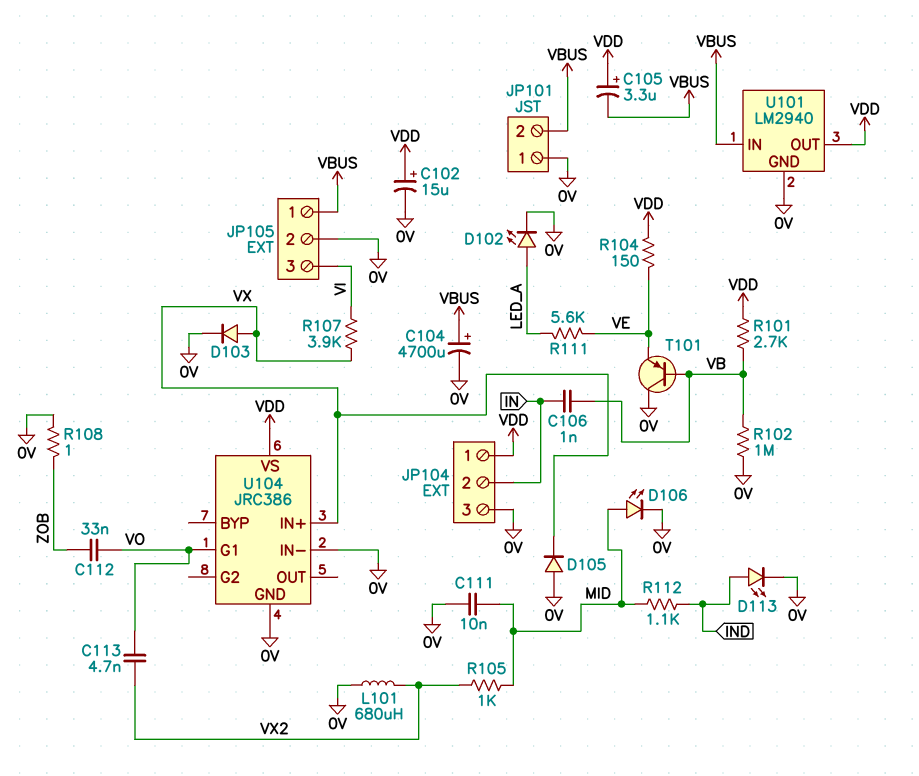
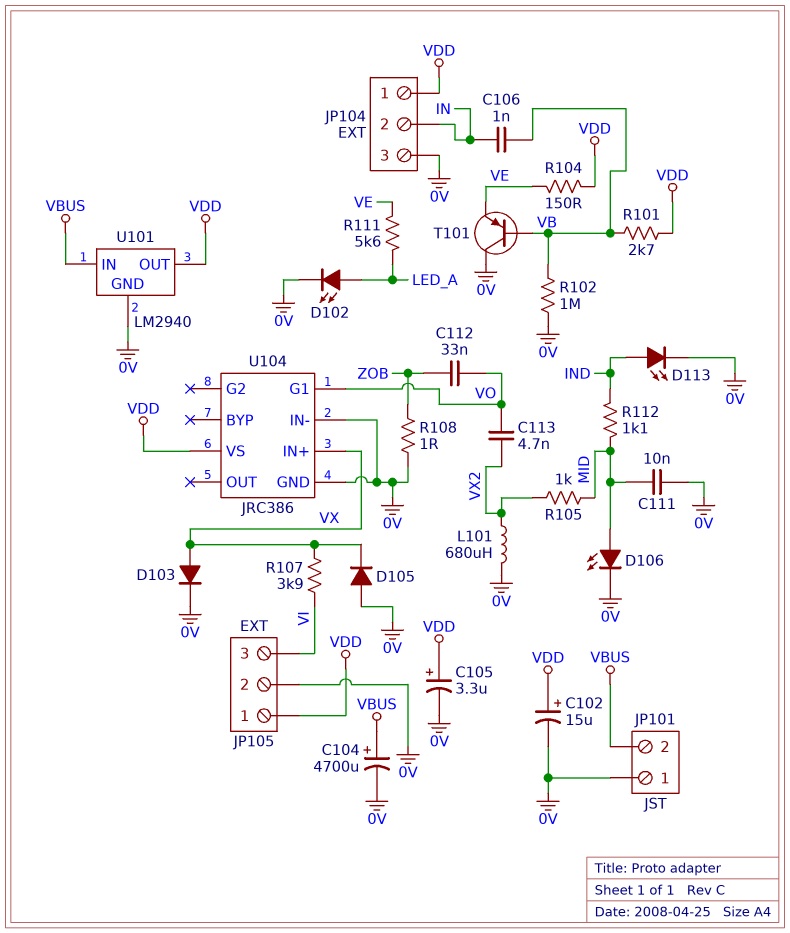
C105: 3.3uF (plus VDD, minus VBUS) -> 3.3uF (plus VDD, minus 0V)
JP105 pin 1: VBUS -> VDD

